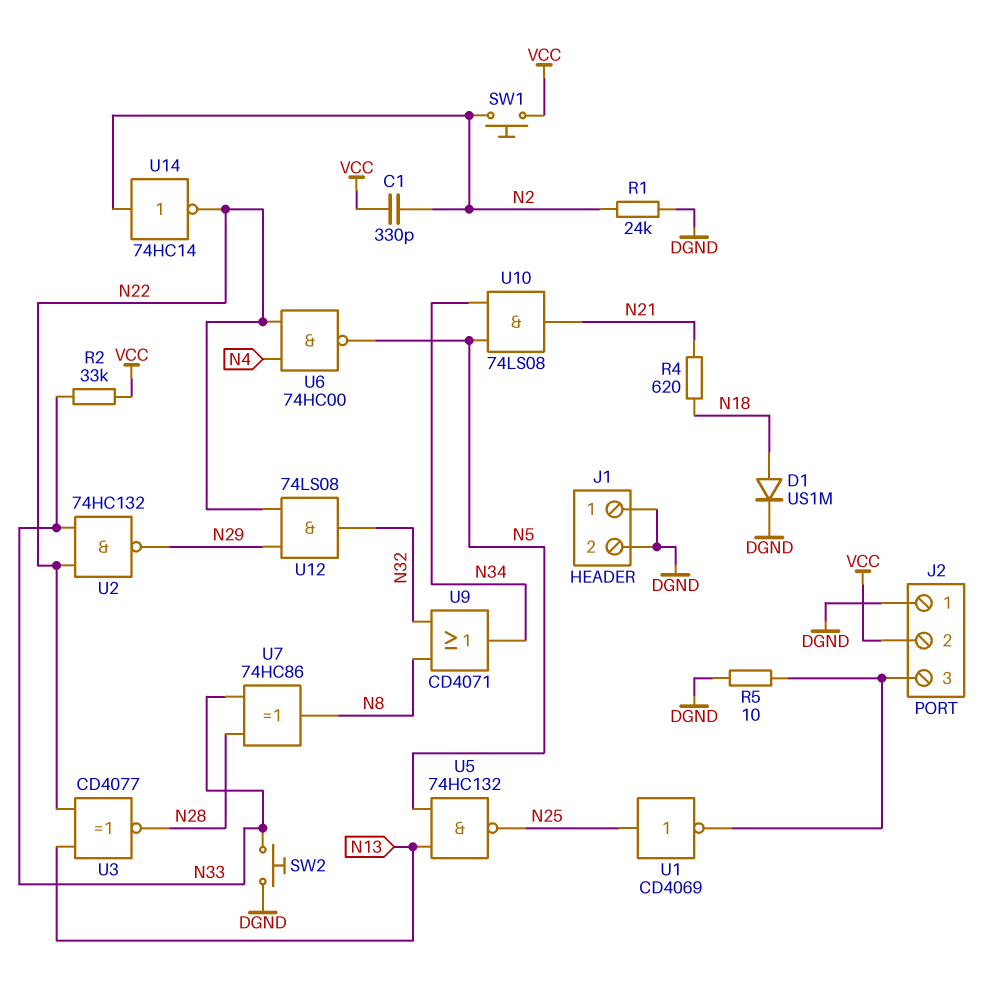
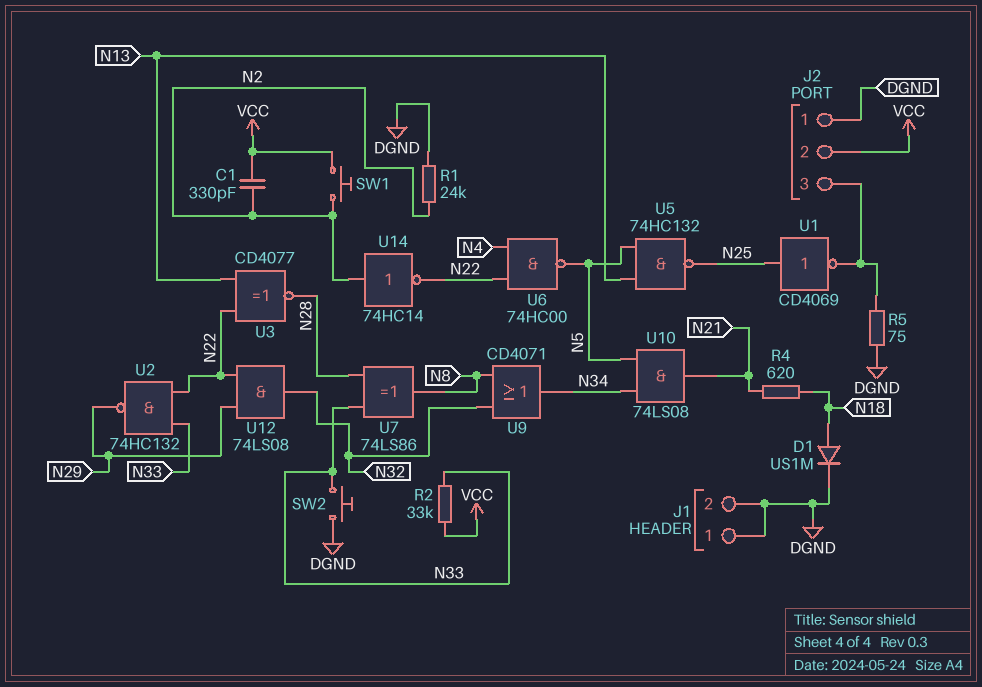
R5: 10 (DGND, J2/3) -> 75 (DGND, J2/3)
U7: XOR 74HC86 (in N28, in N33, out N8) -> XOR 74LS86 (in N28, in N33, out N8)

